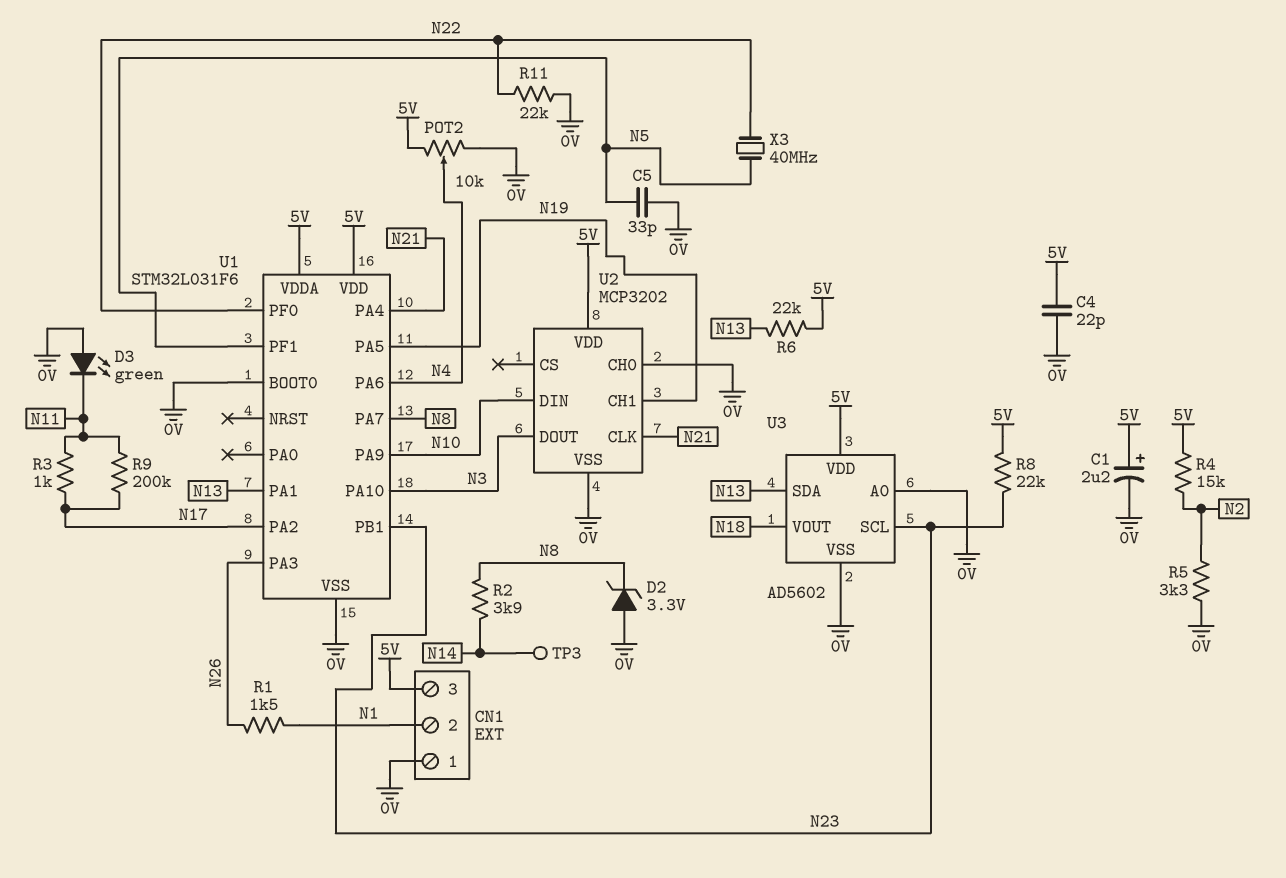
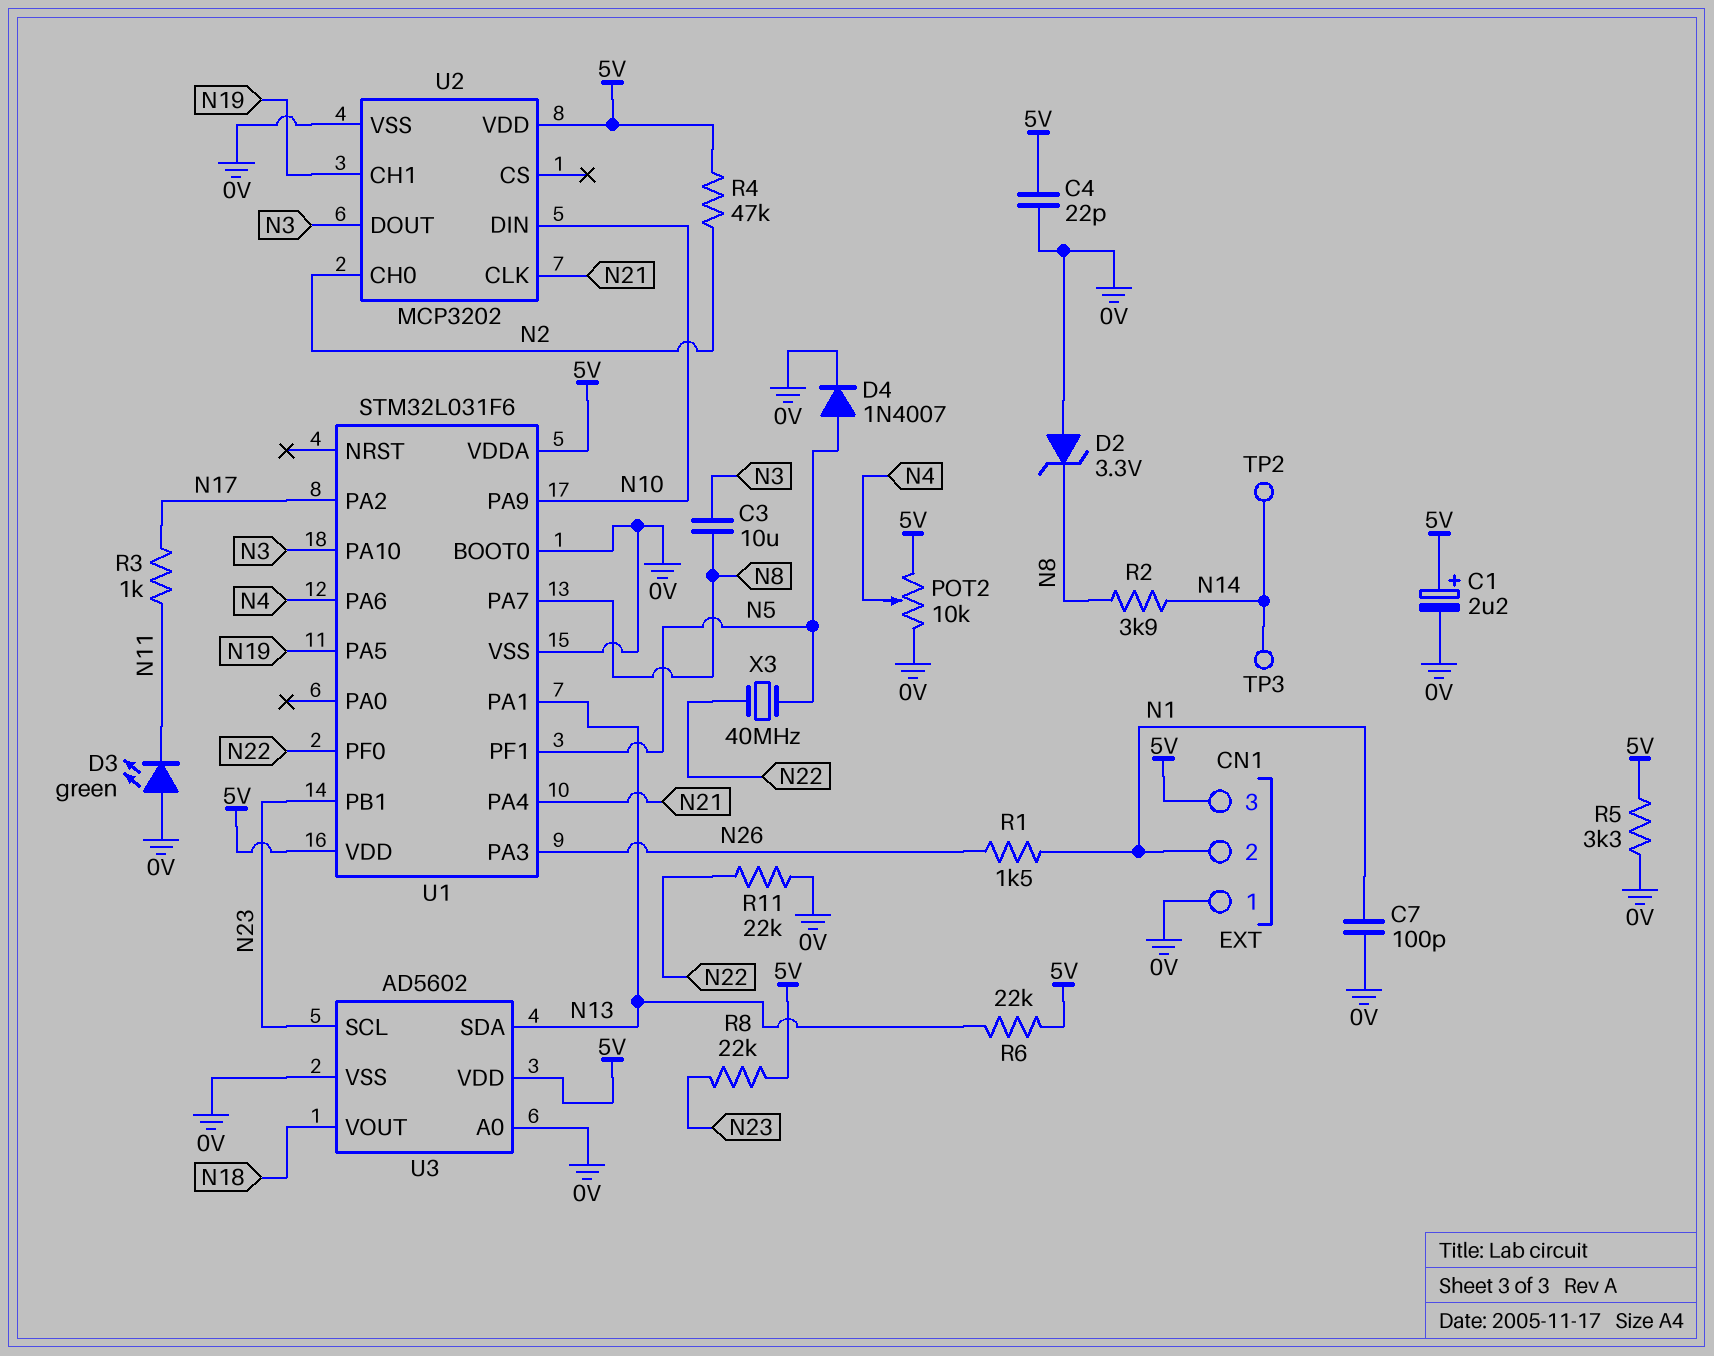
C3: none -> 10uF (N3, N8)
C5: 33pF (0V, N5) -> none
C7: none -> 100pF (0V, N1)
D4: none -> diode 1N4007 (A N5, K 0V)
R4: 15k (5V, N2) -> 47k (5V, N2)
R5: 3.3k (0V, N2) -> 3.3k (0V, 5V)
R9: 200k (N11, N17) -> none
TP2: none -> test point (N14)
U2 pin CH0: 0V -> N2

